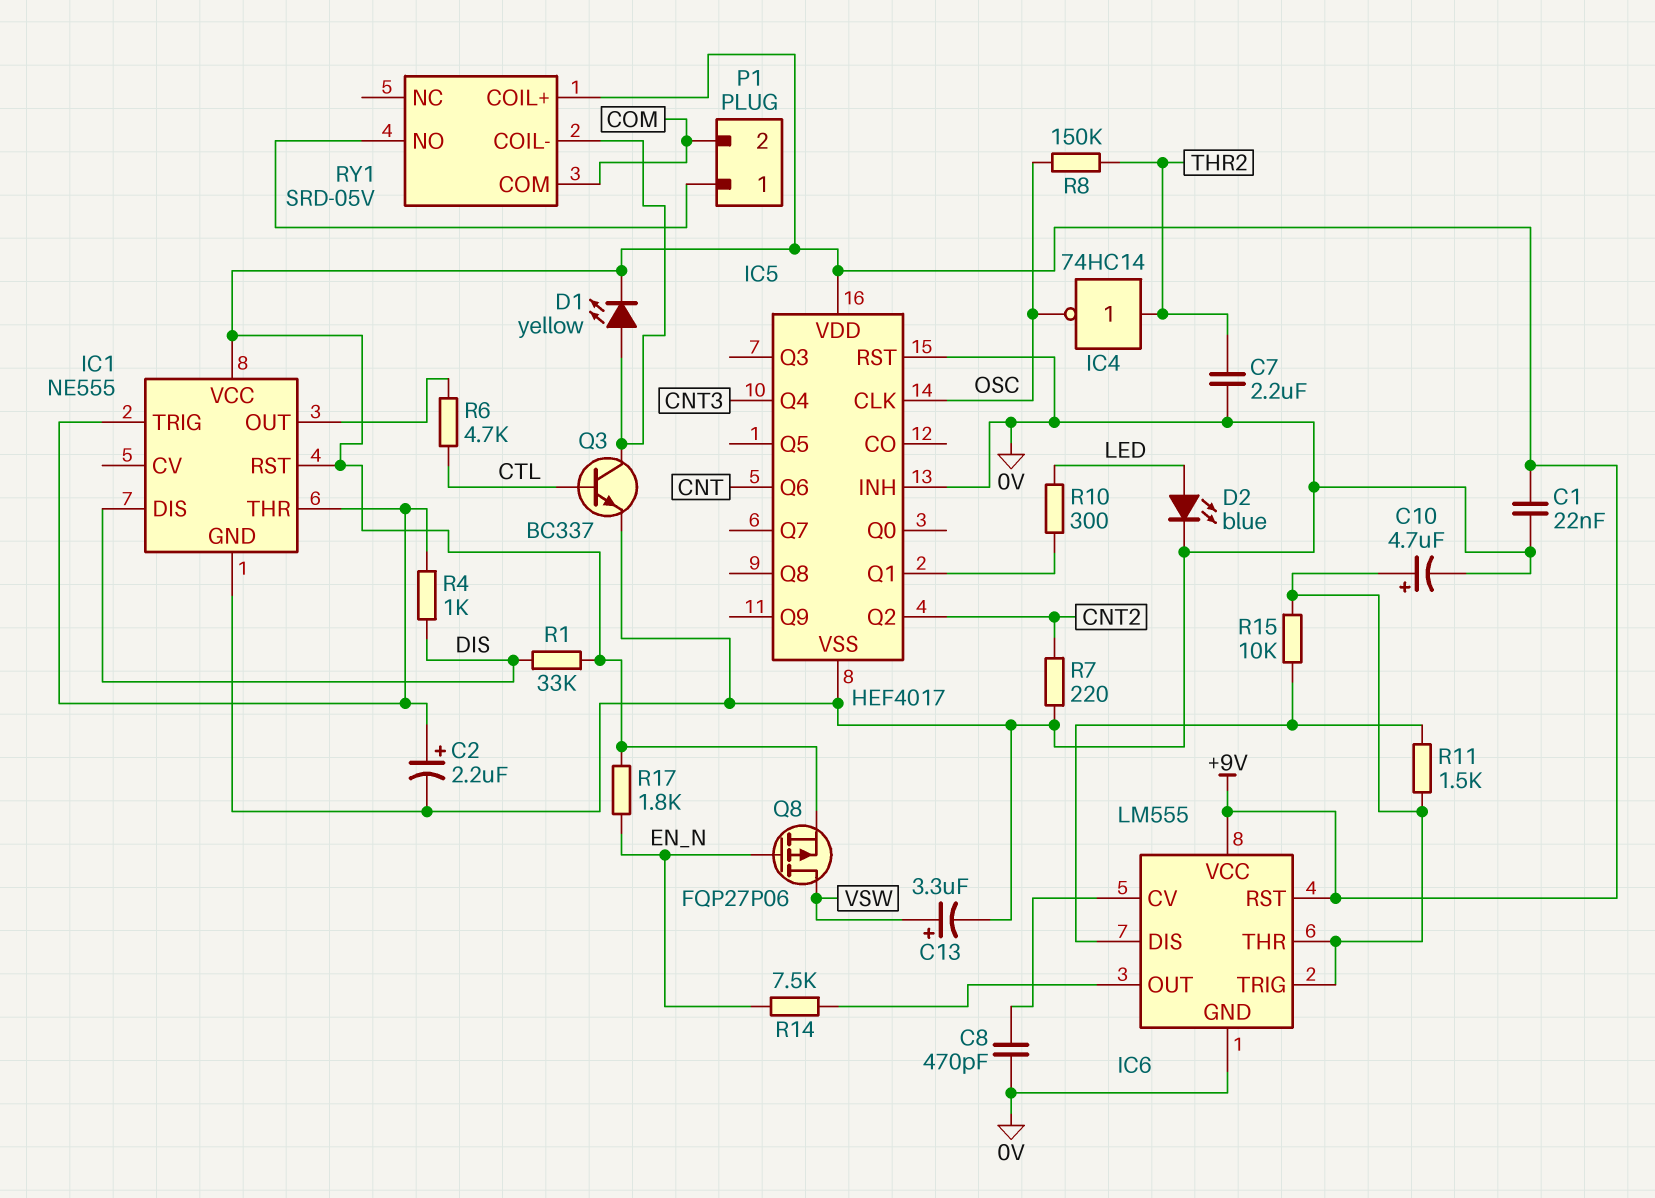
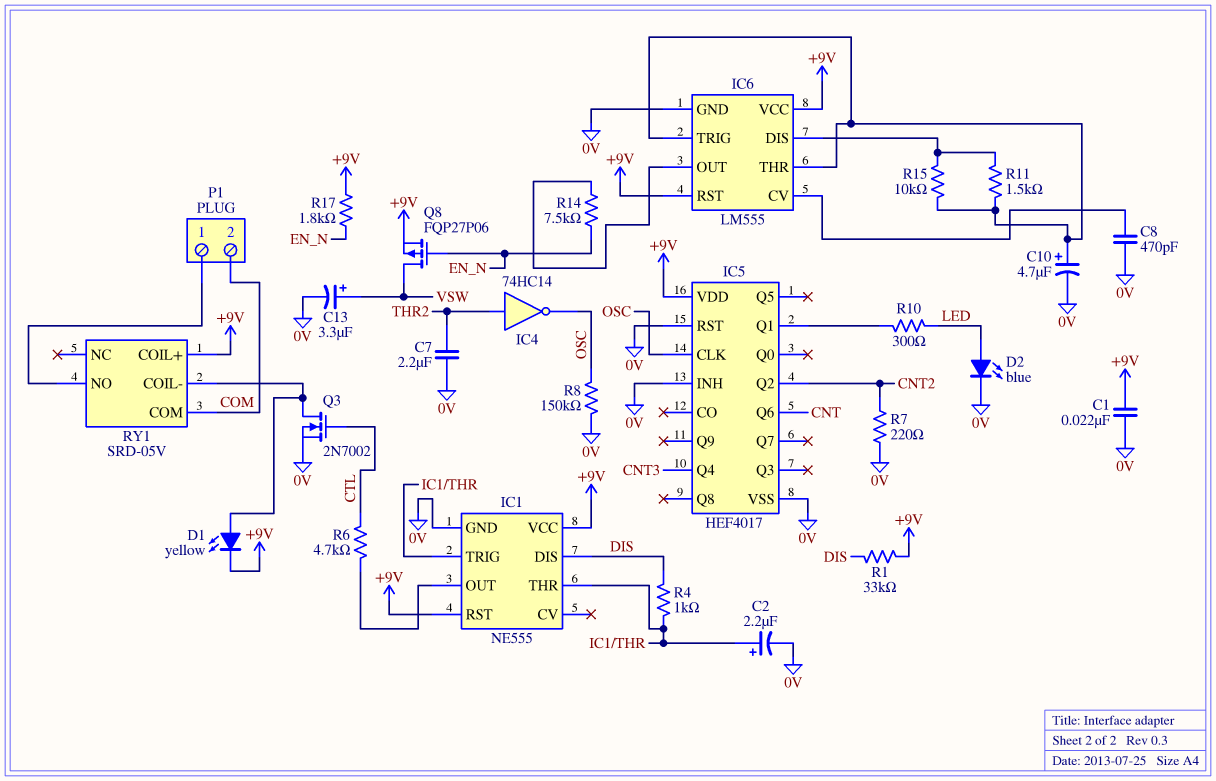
Q3: NPN BC337 (B CTL, C RY1/COIL-, E 0V) -> NMOS 2N7002 (G CTL, D RY1/COIL-, S 0V)
R8: 150k (OSC, THR2) -> 150k (0V, OSC)

